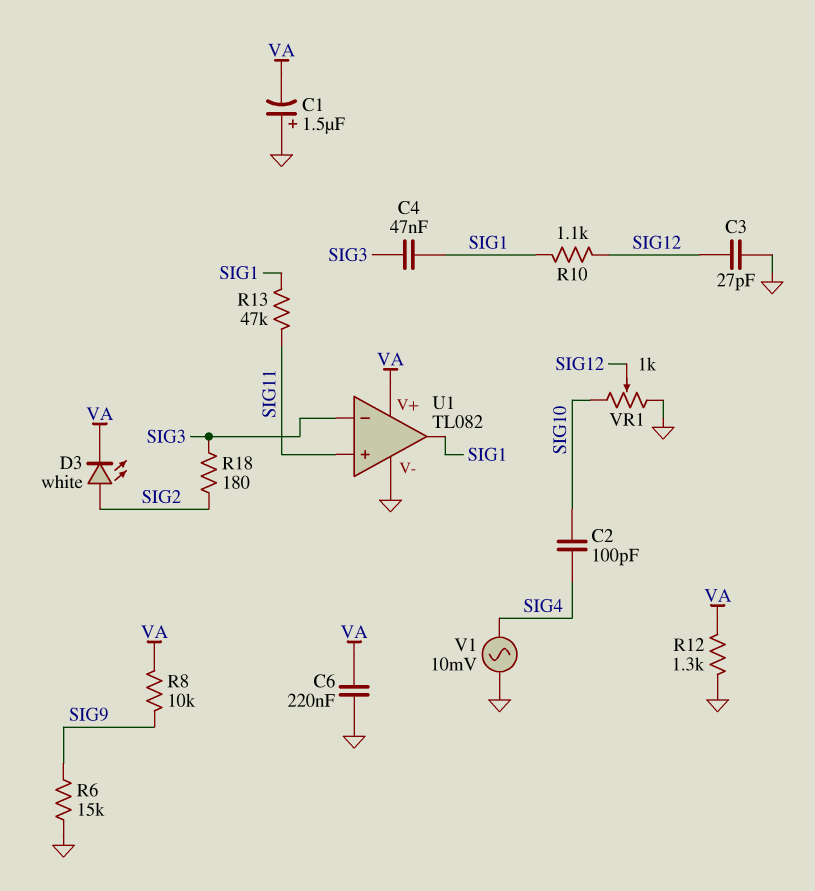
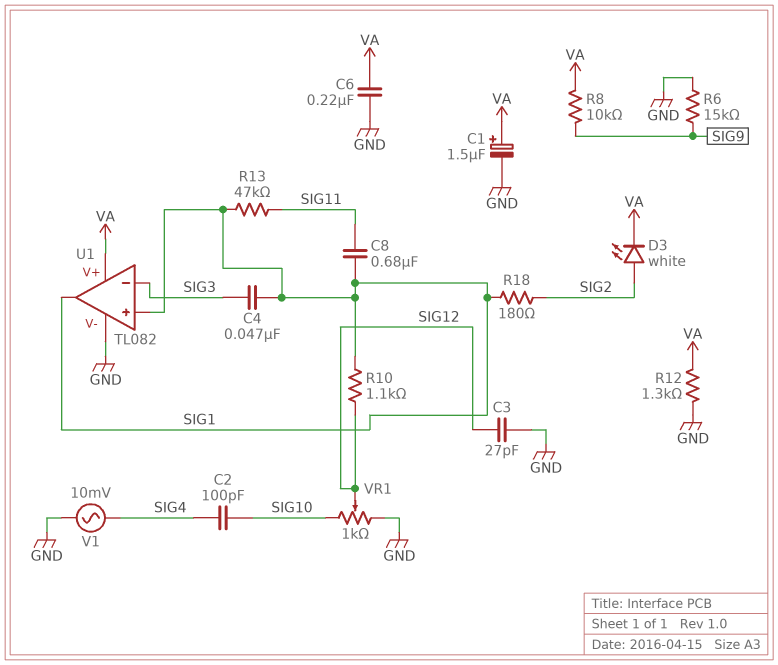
C1: 1.5uF (plus GND, minus VA) -> 1.5uF (plus VA, minus GND)
C8: none -> 680nF (SIG1, SIG11)
R18: 180 (SIG2, SIG3) -> 180 (SIG1, SIG2)
U1 pin in+: SIG11 -> SIG1

